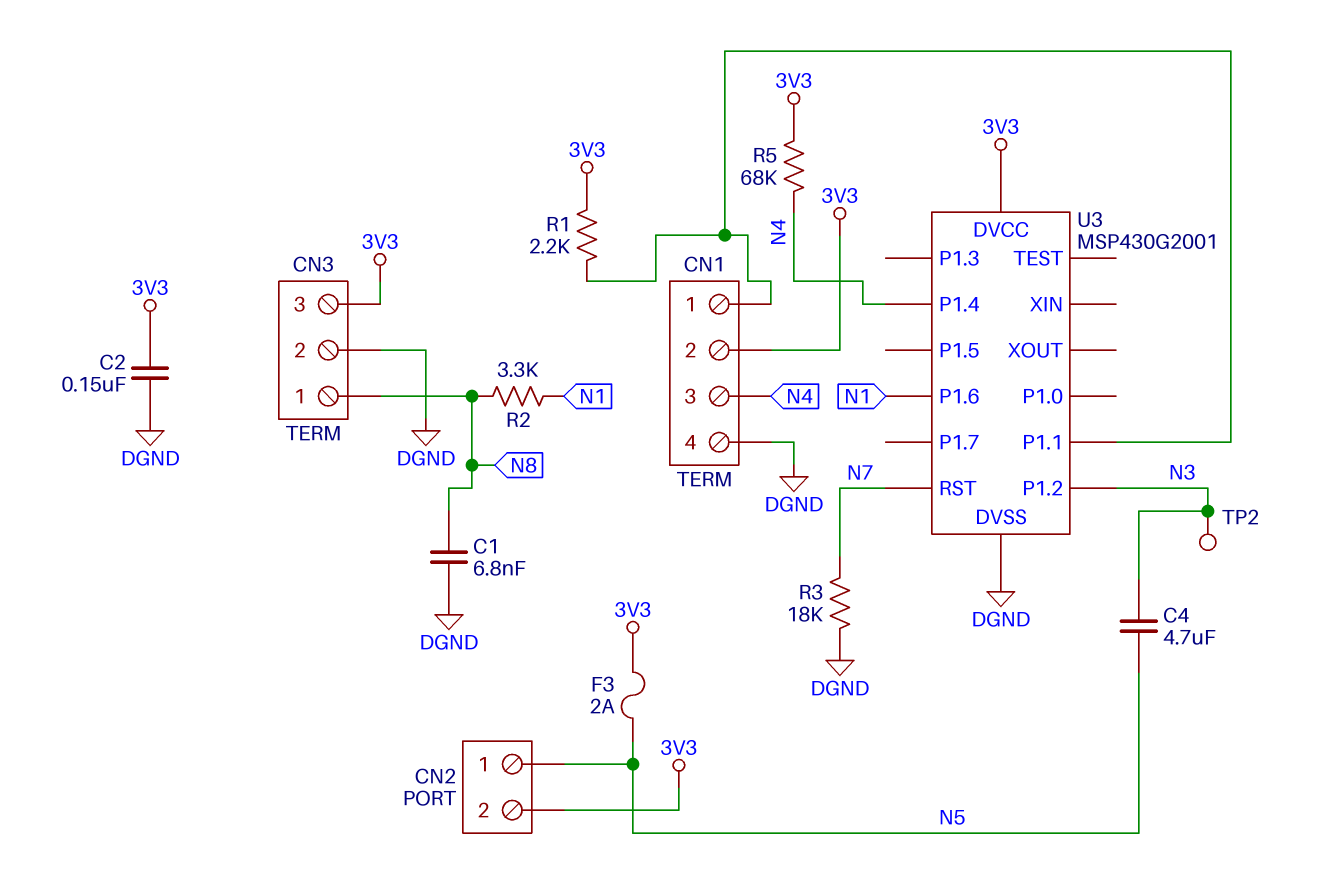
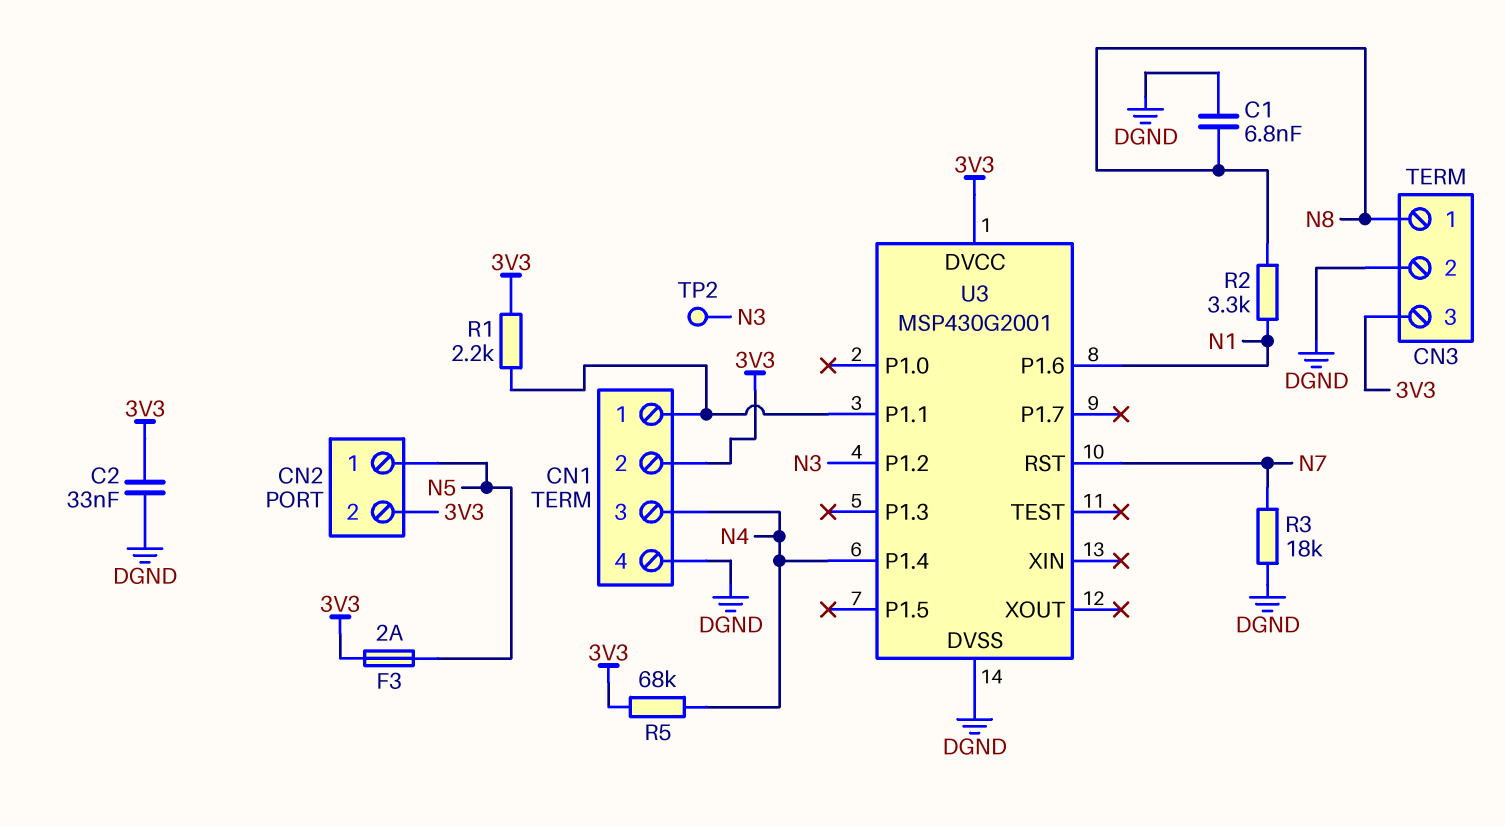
C2: 150nF (3V3, DGND) -> 33nF (3V3, DGND)
C4: 4.7uF (N3, N5) -> none

